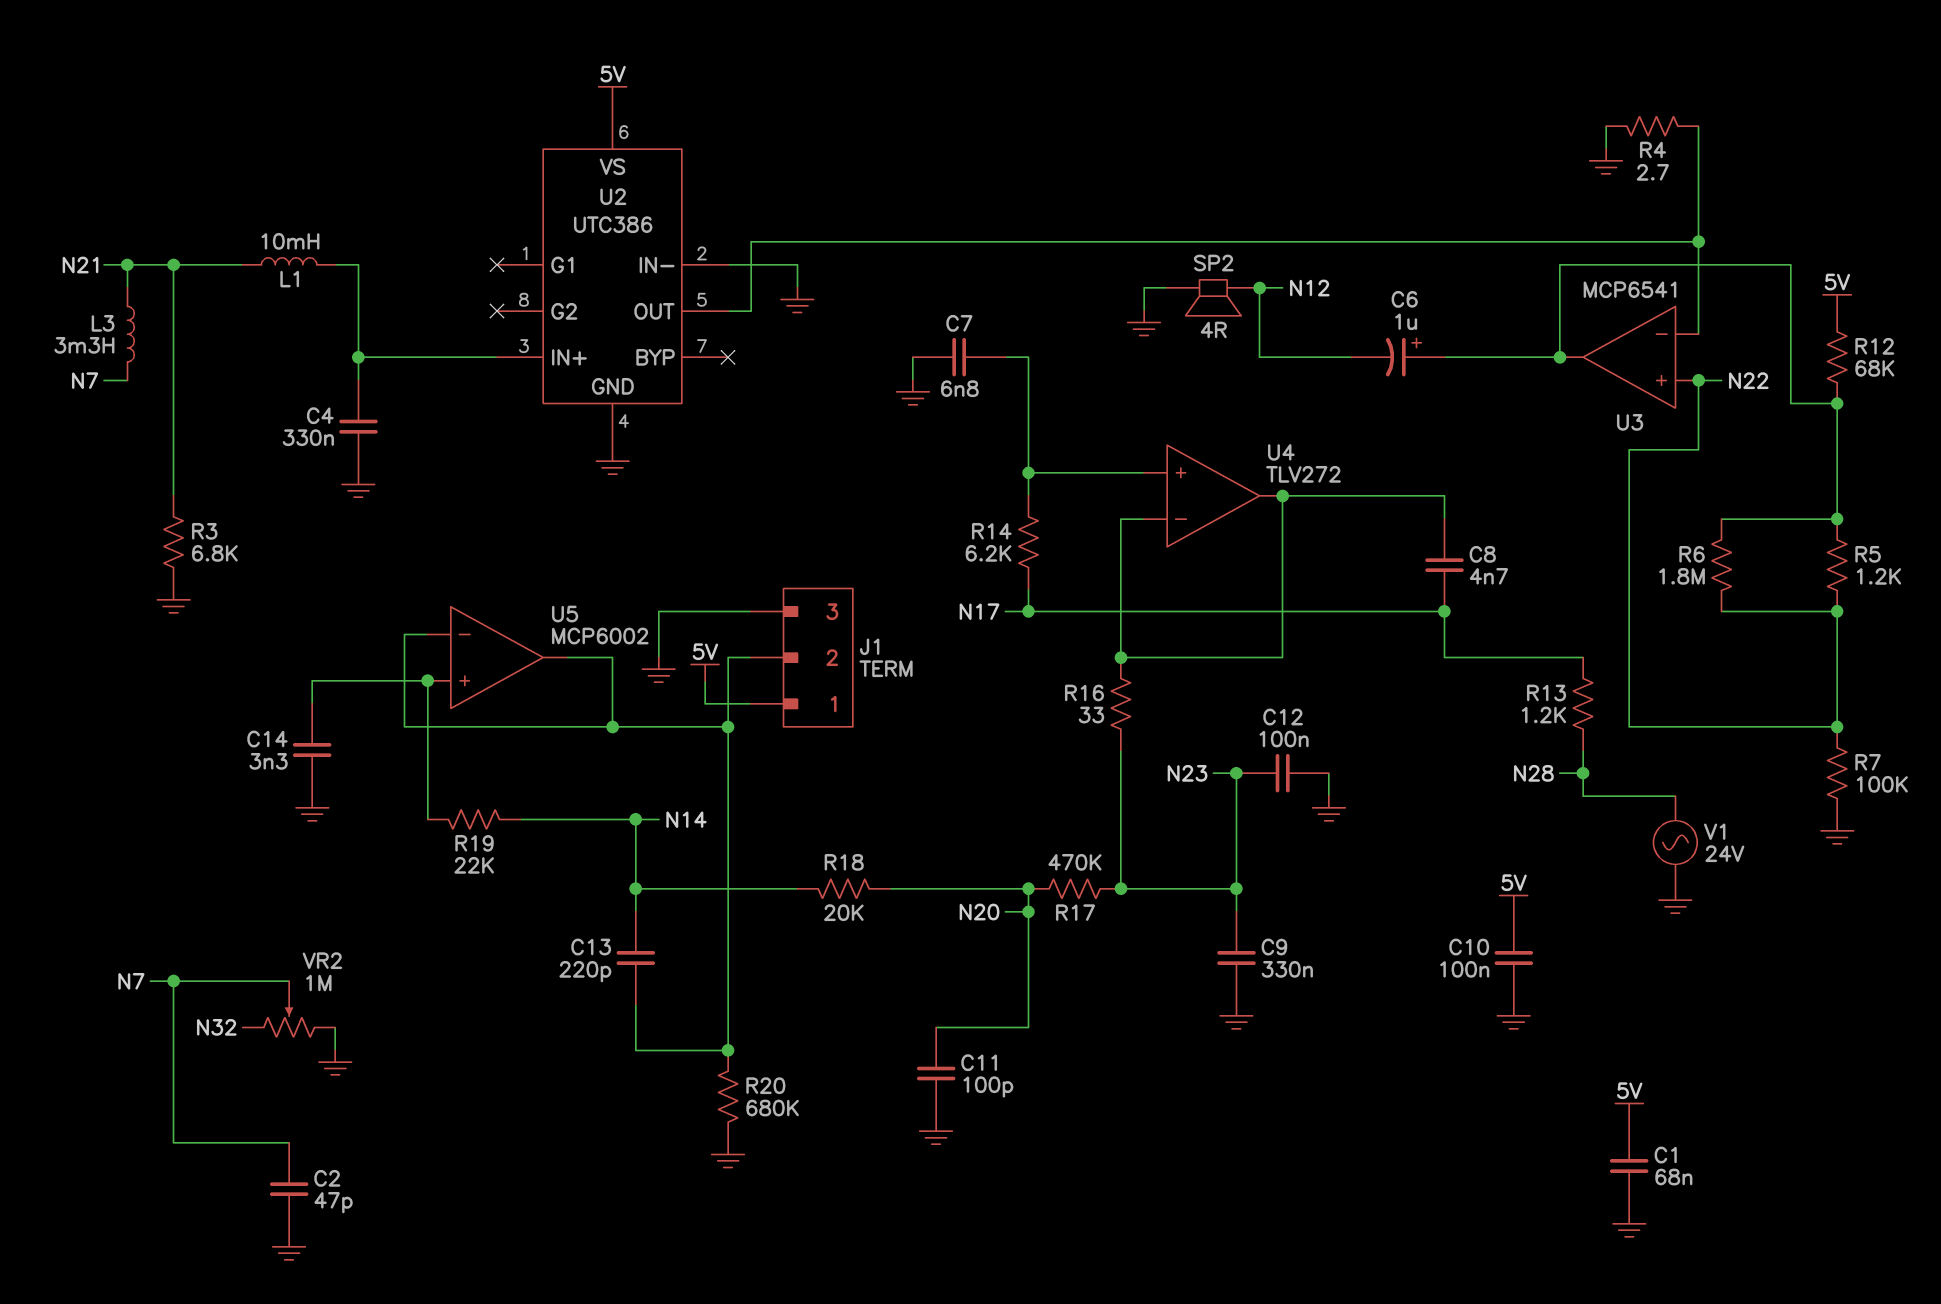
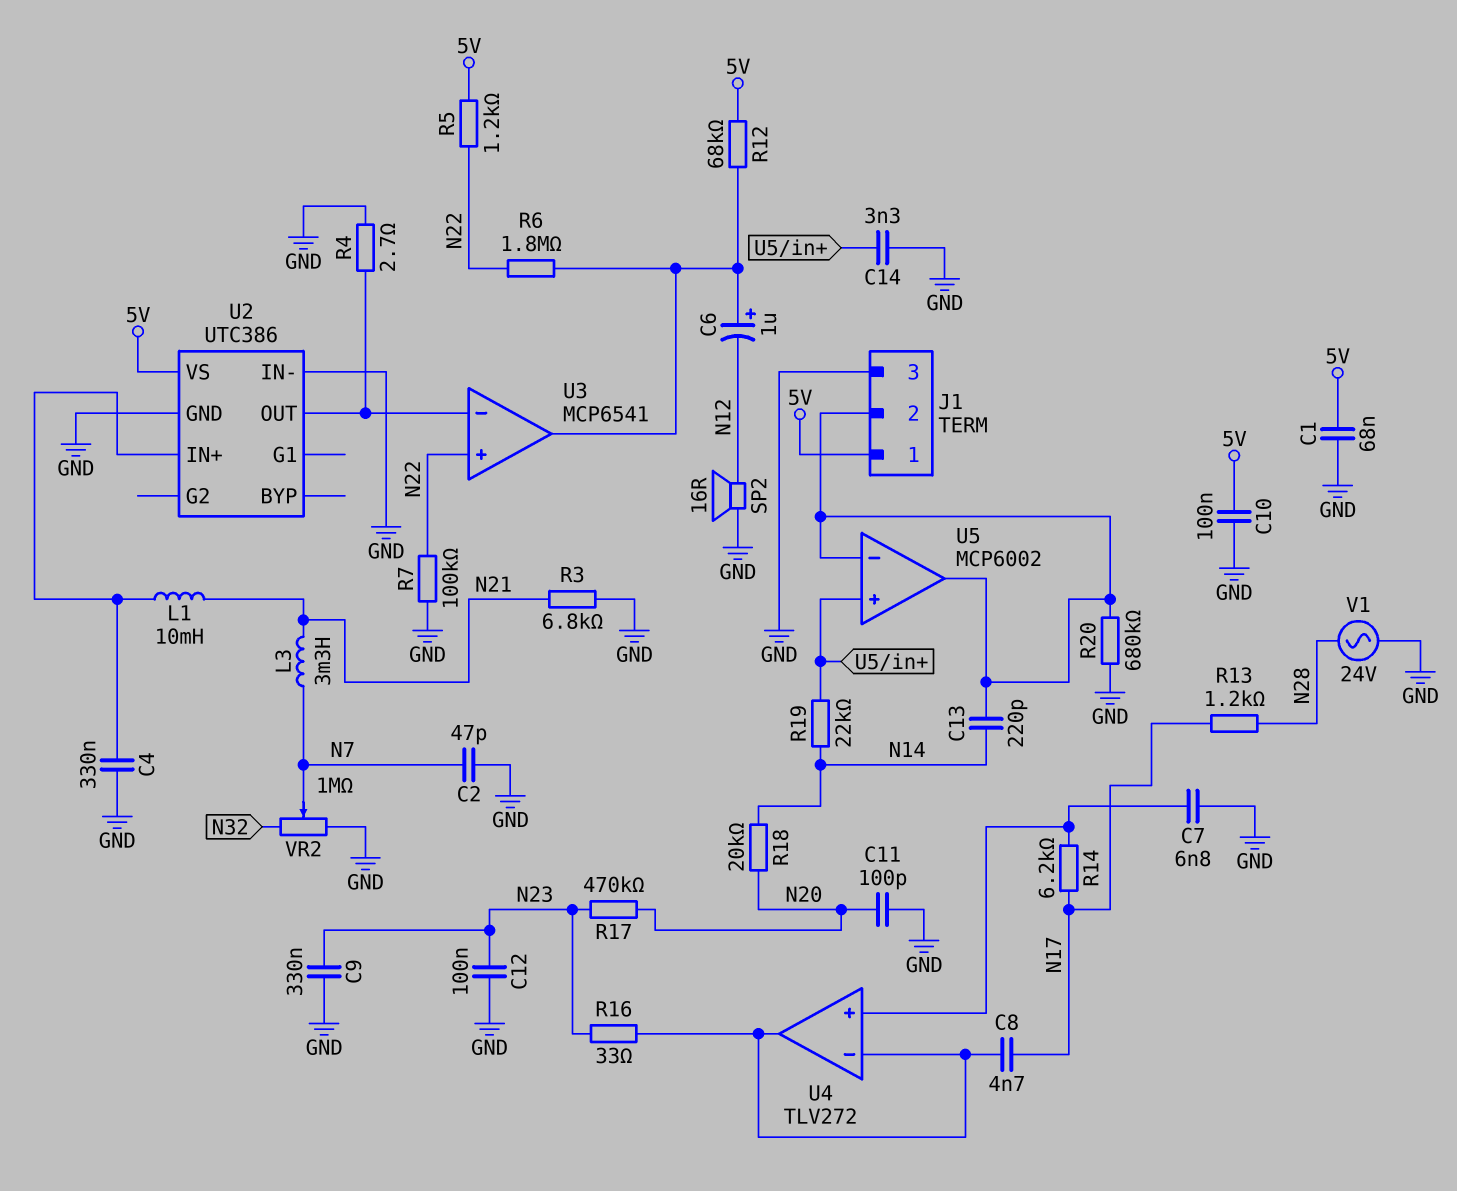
R5: 1.2k (N22, U3/out) -> 1.2k (5V, N22)
SP2: speaker 4R (GND, N12) -> speaker 16R (GND, N12)

